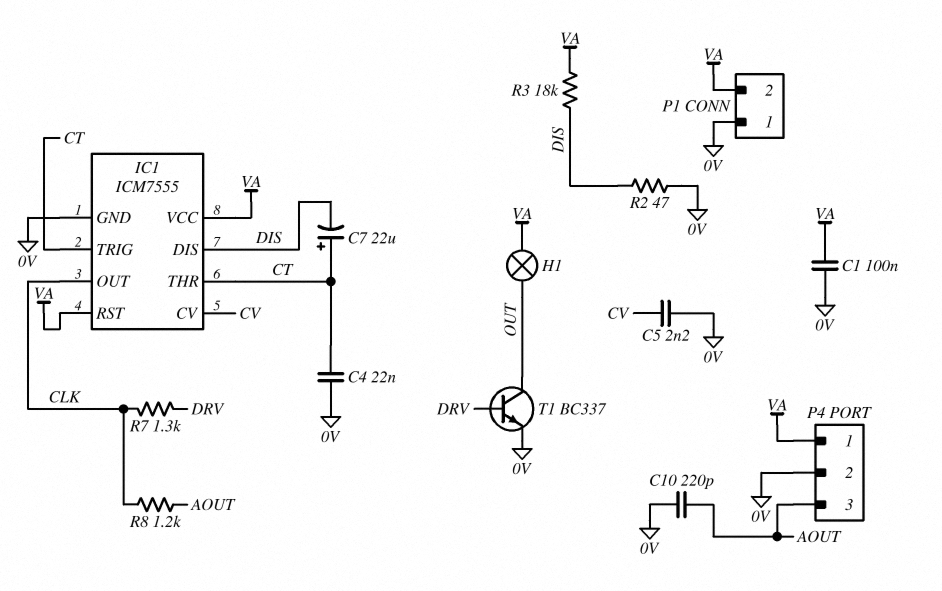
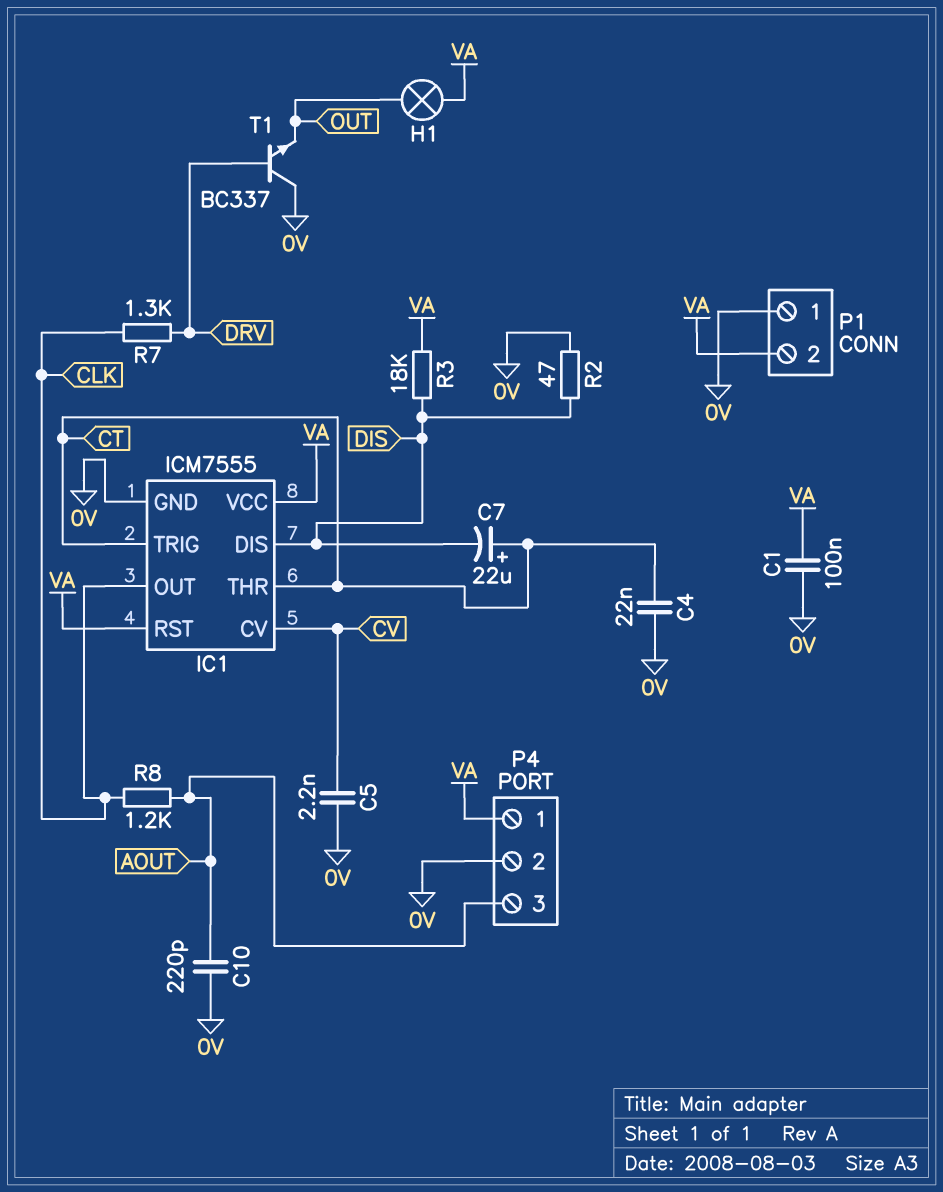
T1: NPN BC337 (B DRV, C OUT, E 0V) -> NPN BC337 (B DRV, C 0V, E OUT)

